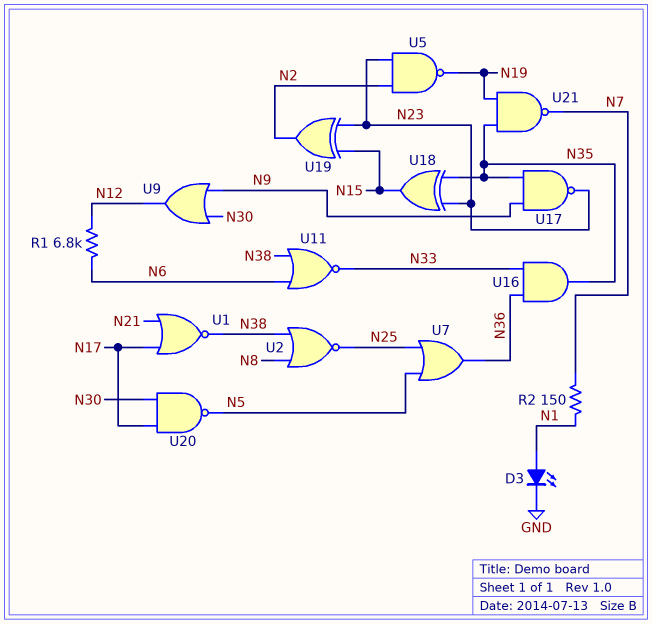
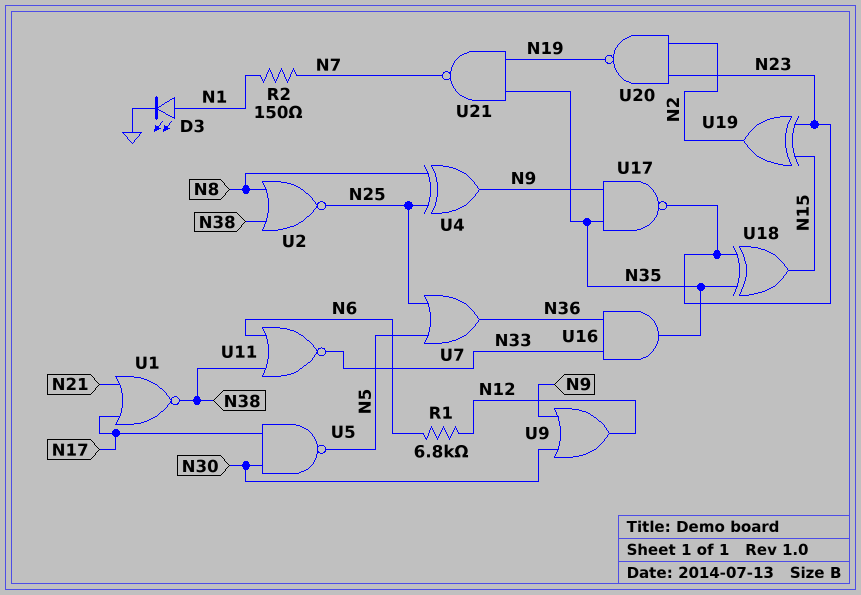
U4: none -> XOR (in N8, in N25, out N9)
U5: NAND (in N2, in N23, out N19) -> NAND (in N17, in N30, out N5)
U20: NAND (in N17, in N30, out N5) -> NAND (in N2, in N23, out N19)

